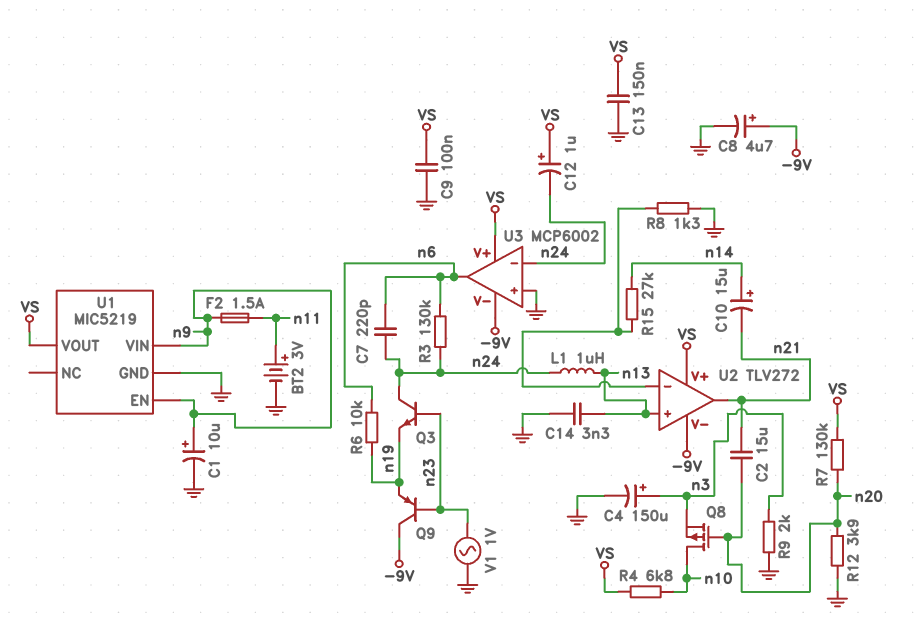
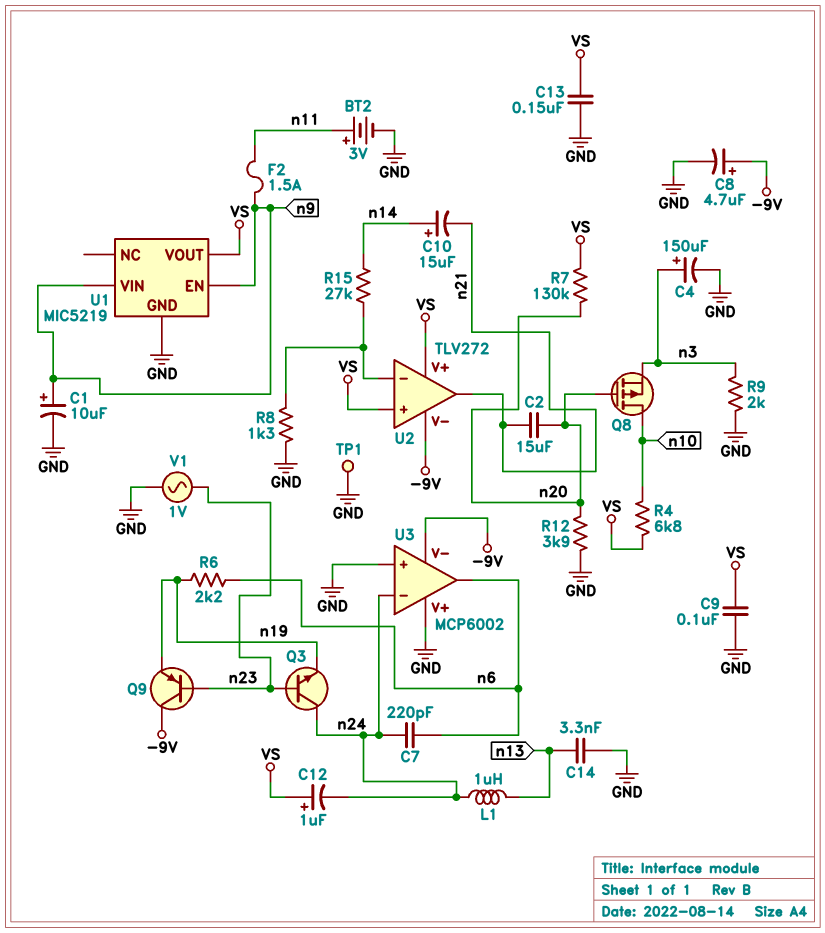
R3: 130k (n6, n24) -> none
R6: 10k (n6, n19) -> 2.2k (n6, n19)
TP1: none -> test point (GND)
U2 pin in+: n13 -> VS
U3 pin V+: VS -> GND

